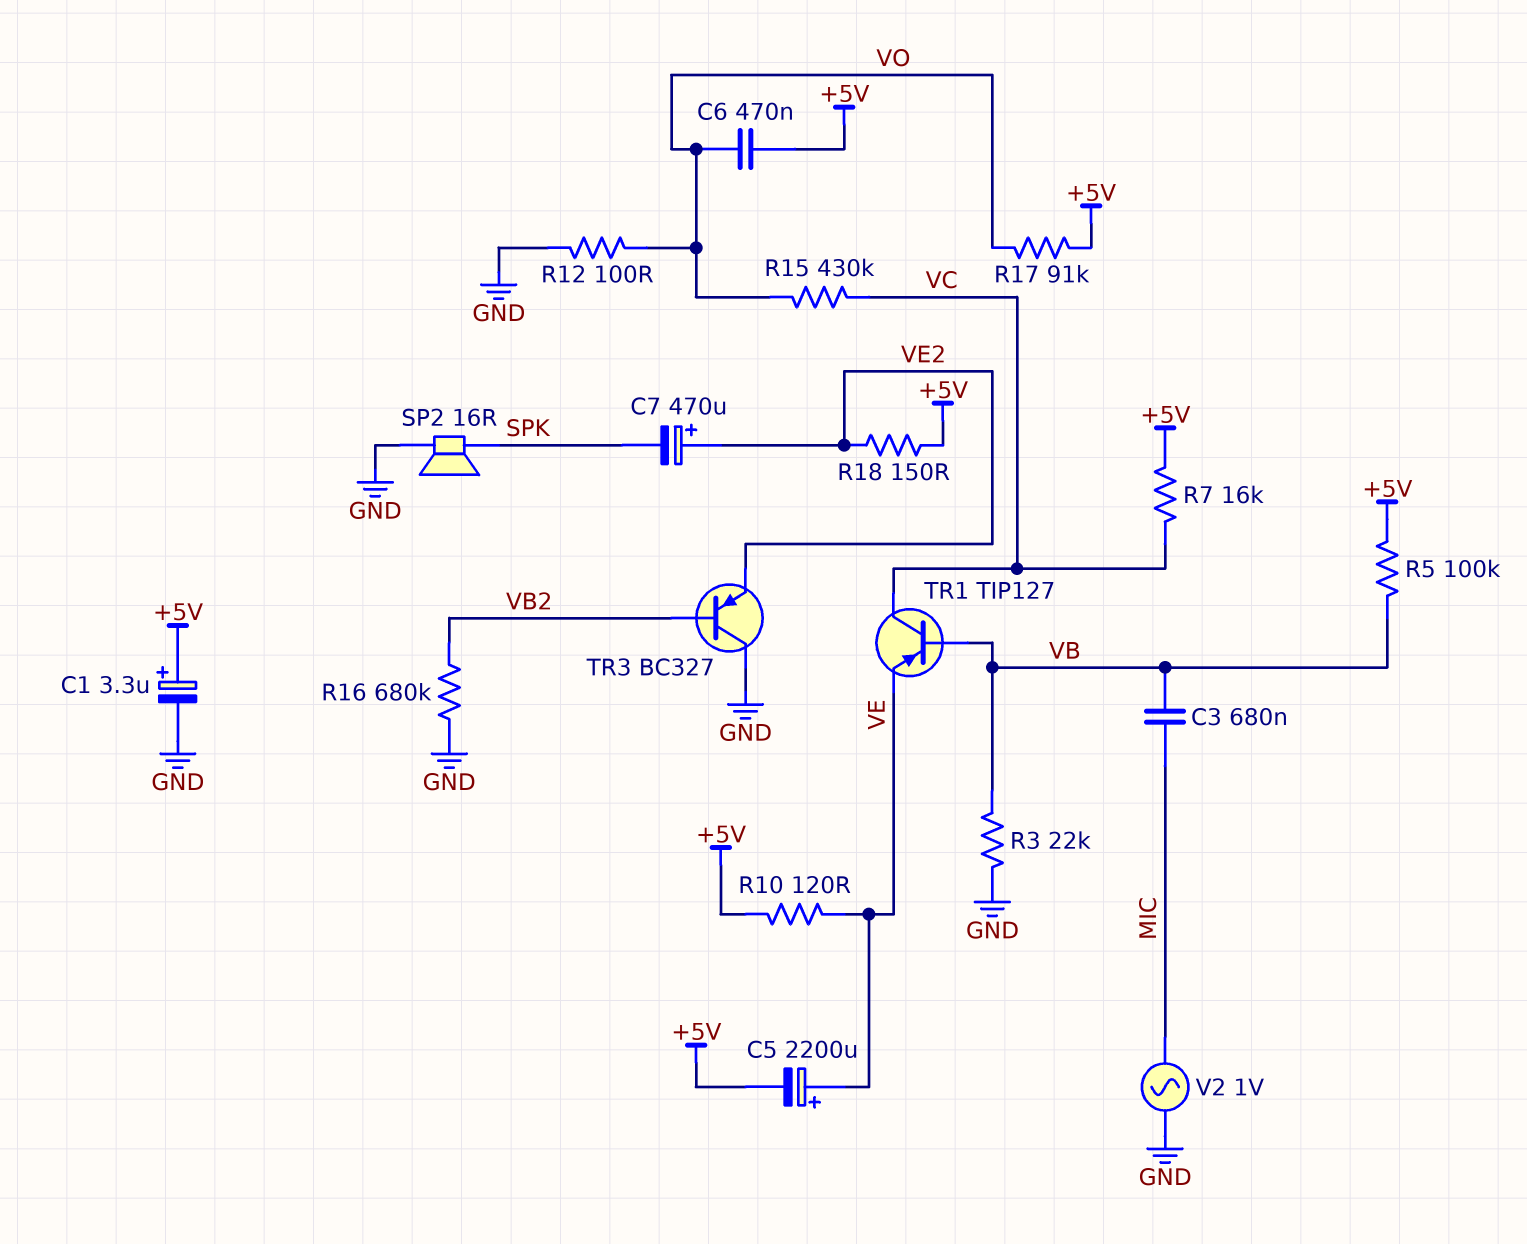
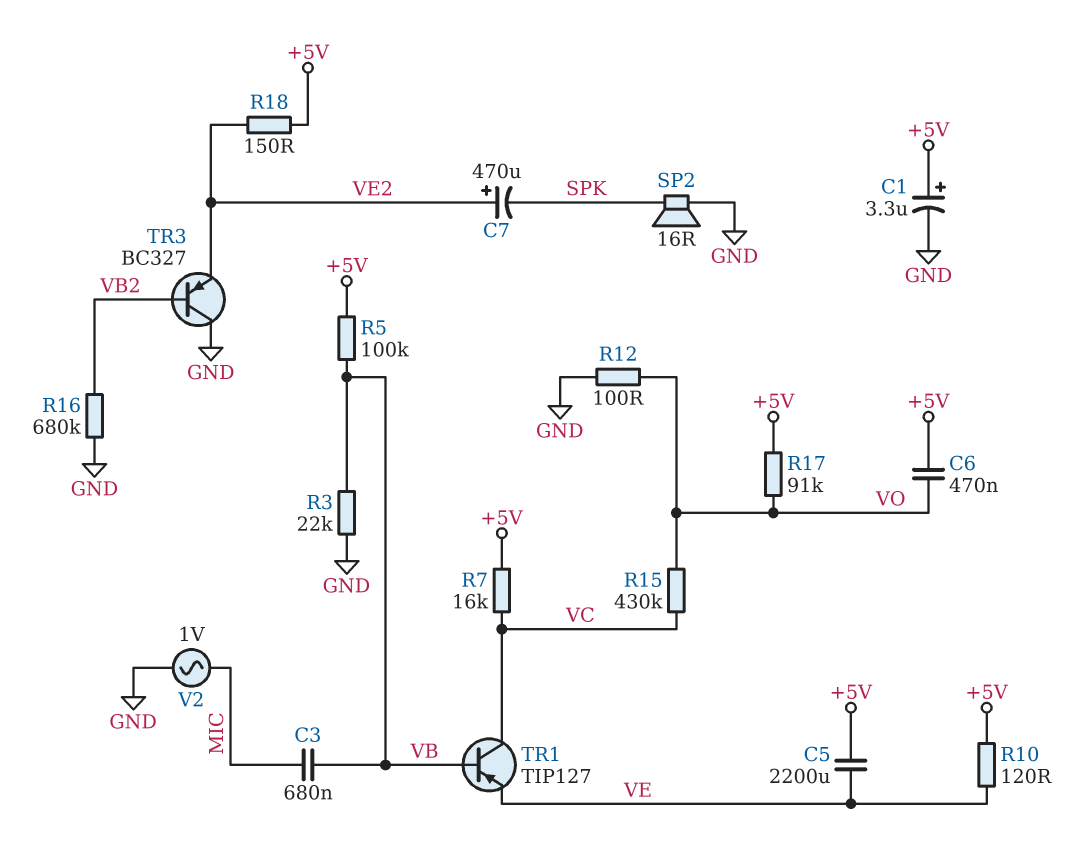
C5: 2200uF (plus VE, minus +5V) -> 2200uF (+5V, VE)

